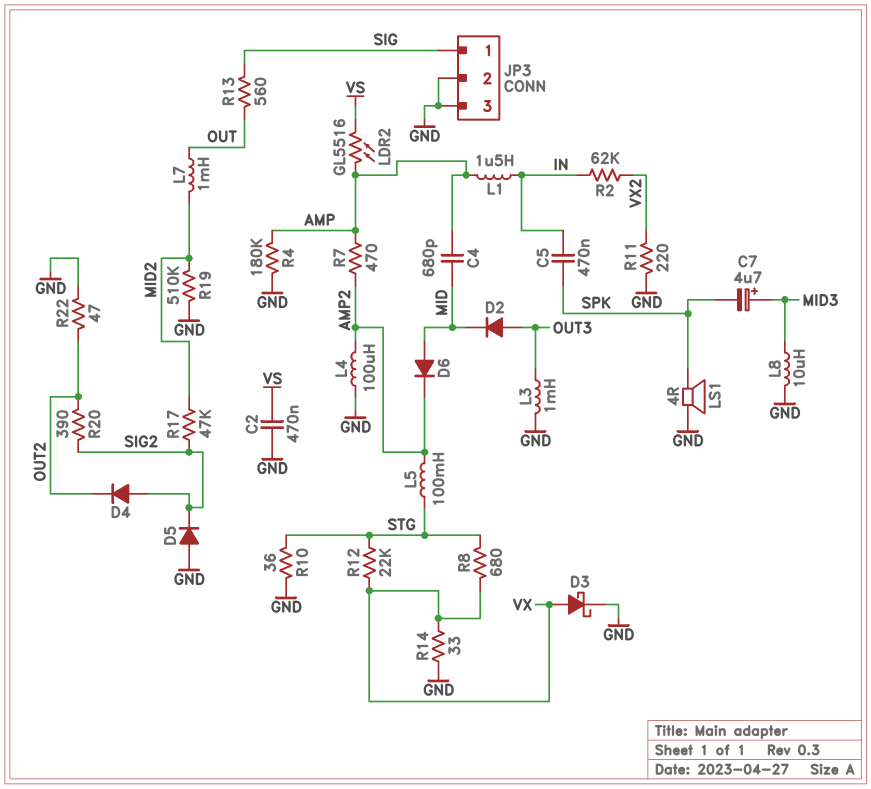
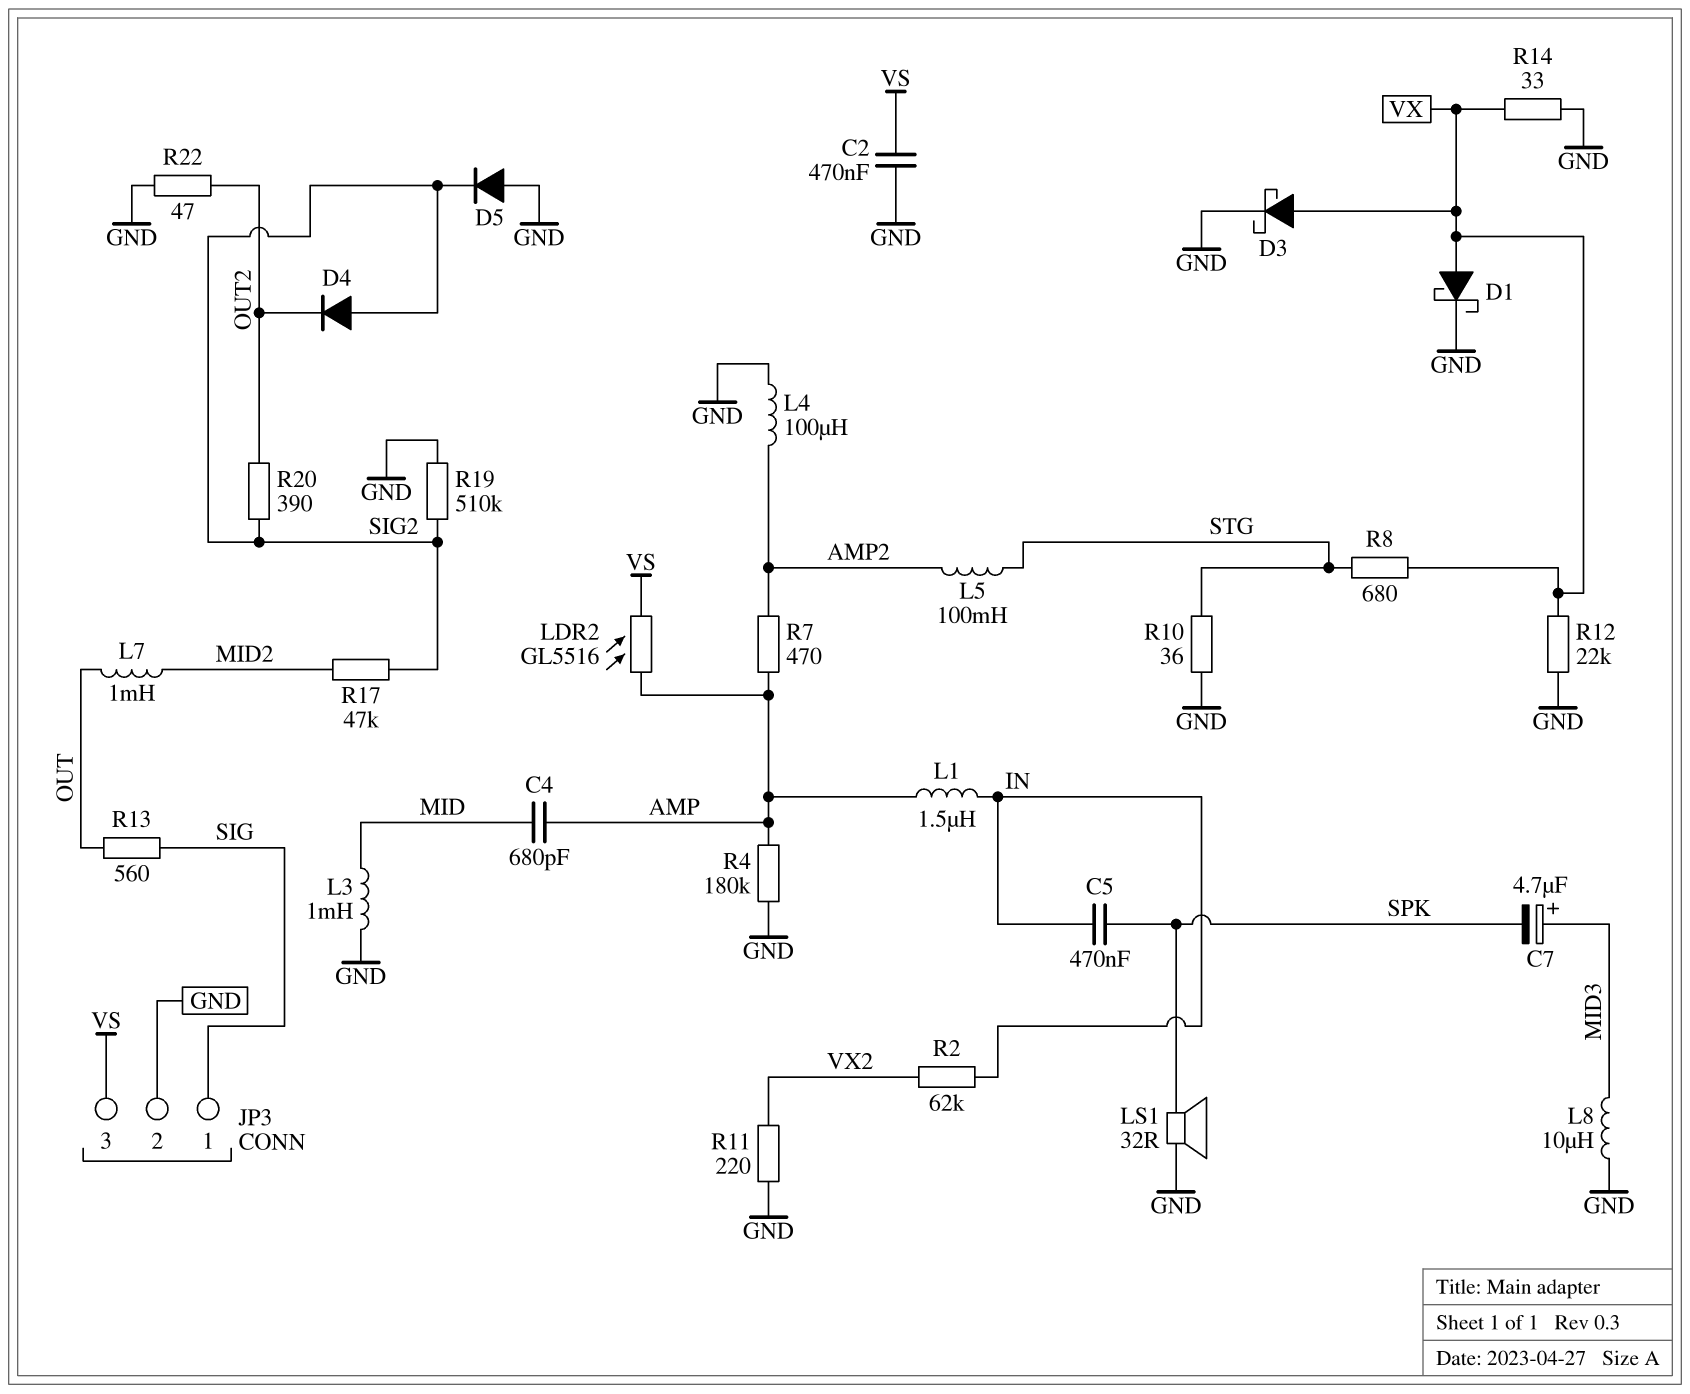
D1: none -> schottky (A VX, K GND)
D2: diode (A OUT3, K MID) -> none
D6: diode (A MID, K AMP2) -> none
JP3 pin 3: GND -> VS
L3: 1mH (GND, OUT3) -> 1mH (GND, MID)
LS1: speaker 4R (GND, SPK) -> speaker 32R (GND, SPK)
R12: 22k (STG, VX) -> 22k (GND, VX)
R19: 510k (GND, MID2) -> 510k (GND, SIG2)

